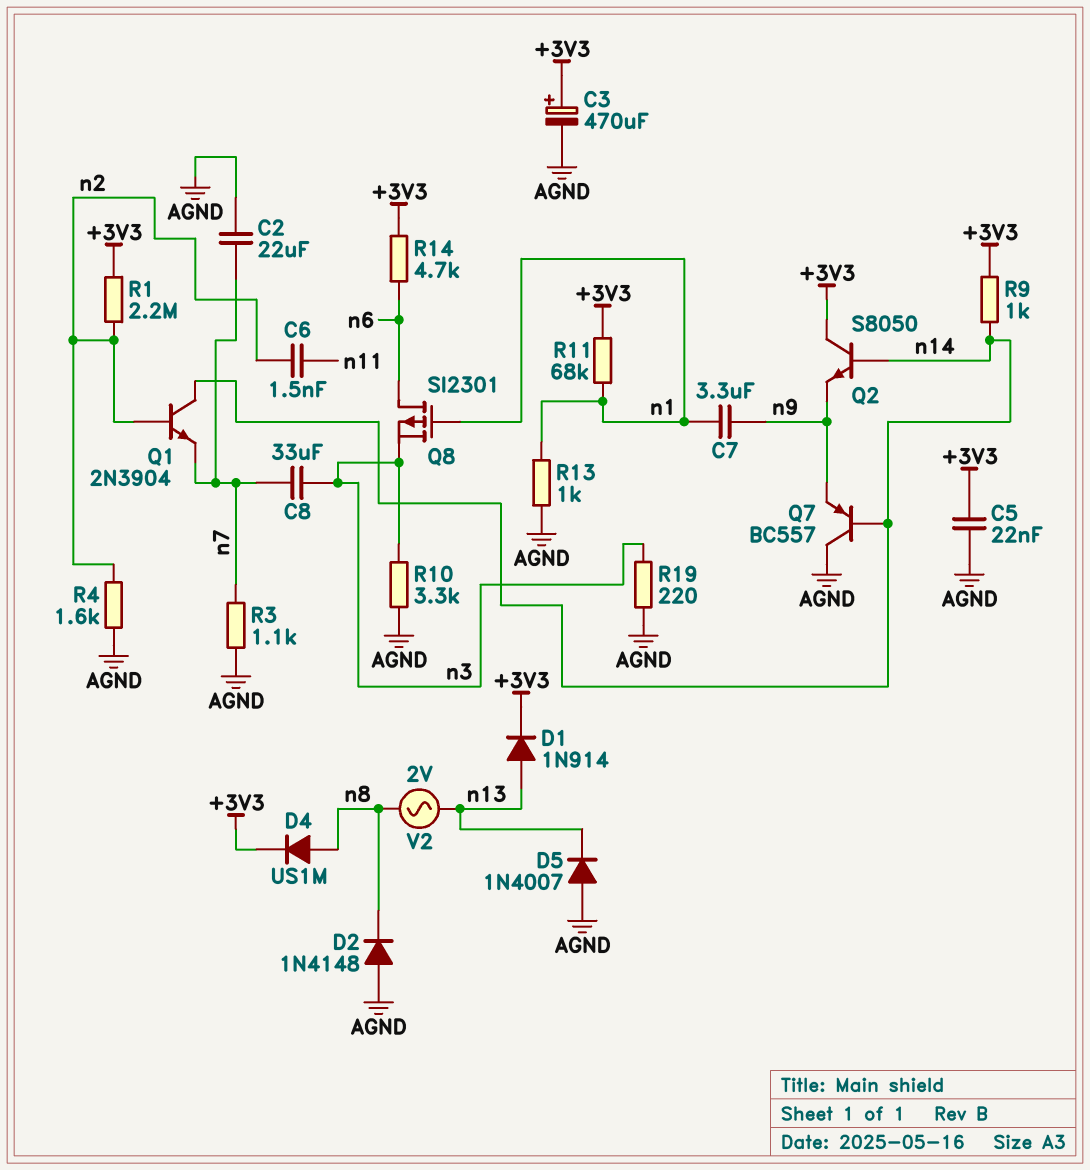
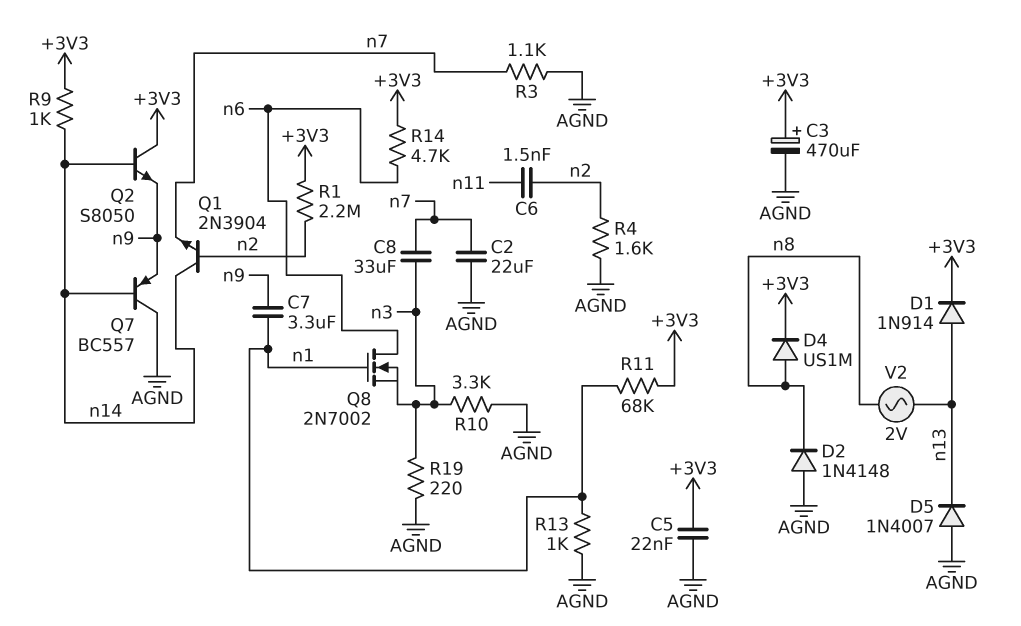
Q8: PMOS SI2301 (G n1, D n6, S n3) -> NMOS 2N7002 (G n1, D n6, S n3)

